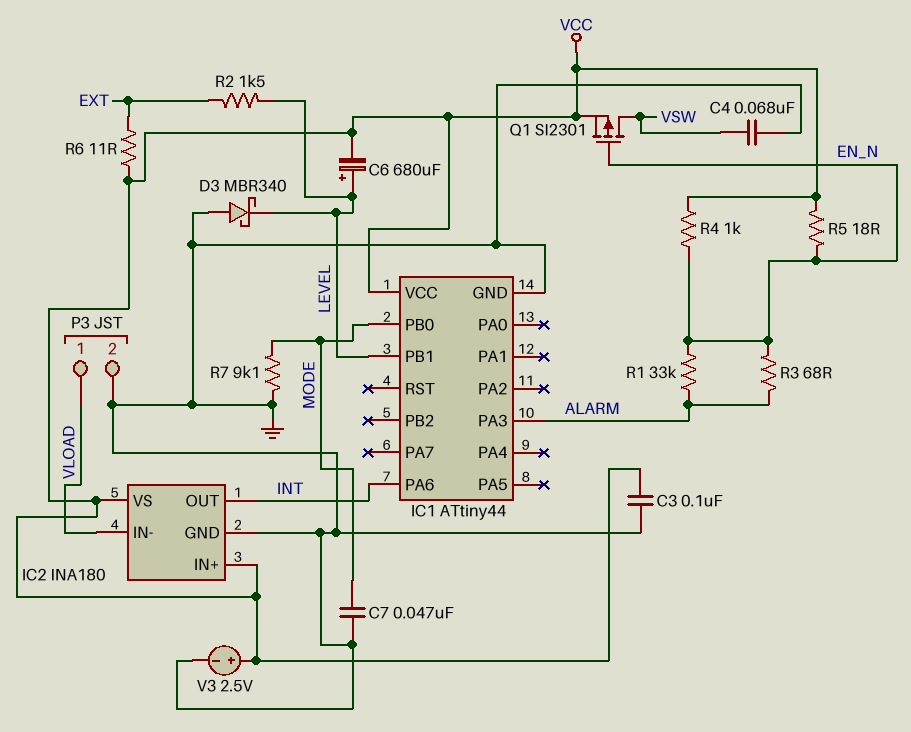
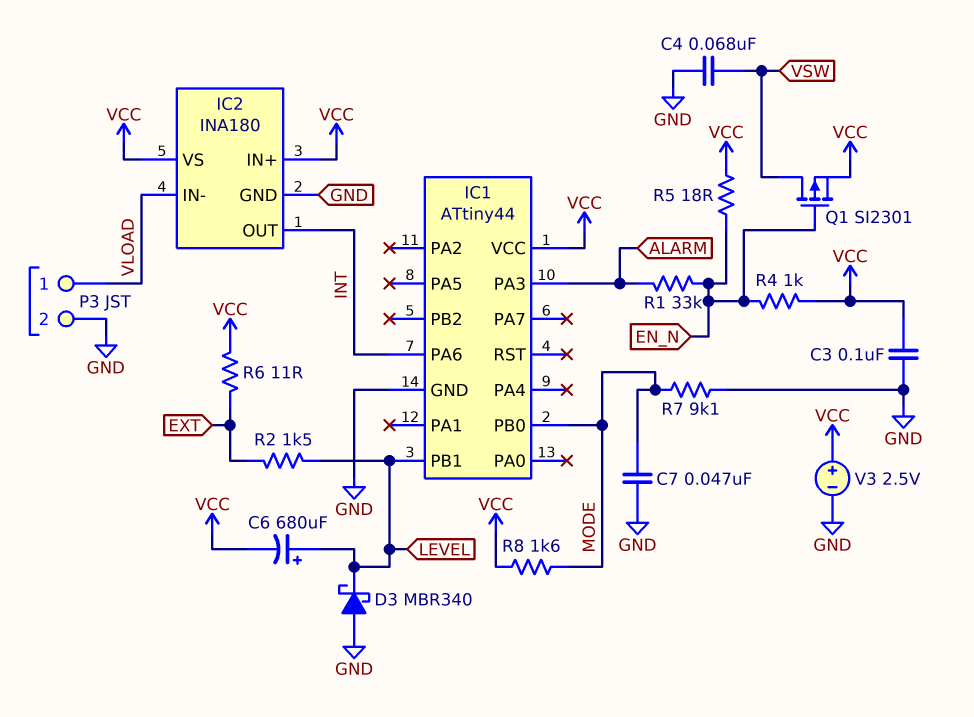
R3: 68 (ALARM, EN_N) -> none
R8: none -> 1.6k (MODE, VCC)

